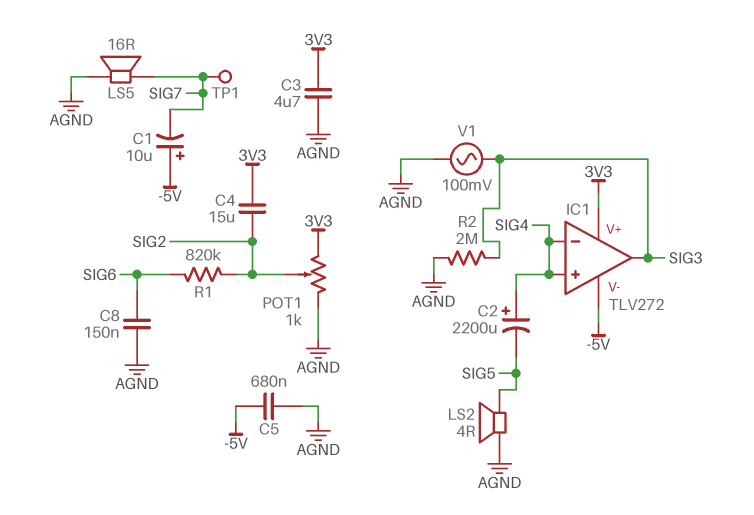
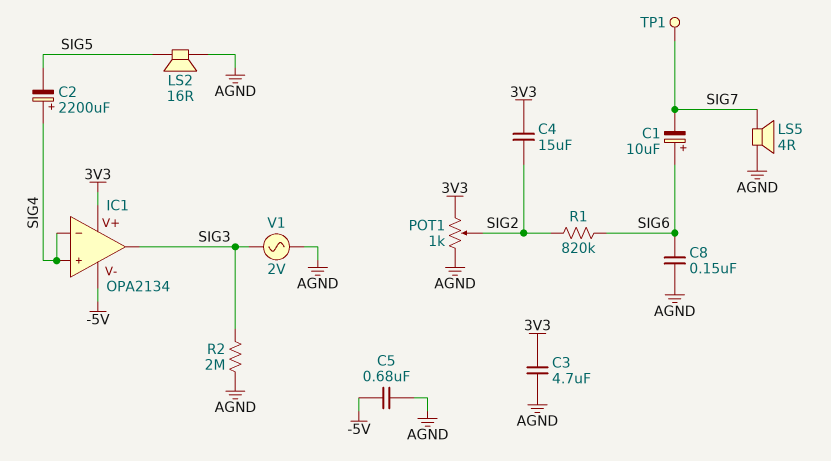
C1: 10uF (plus -5V, minus SIG7) -> 10uF (plus SIG6, minus SIG7)
IC1: TLV272 -> OPA2134
LS2: speaker 4R (AGND, SIG5) -> speaker 16R (AGND, SIG5)
LS5: speaker 16R (AGND, SIG7) -> speaker 4R (AGND, SIG7)
V1: AC 100mV (AGND, SIG3) -> AC 2V (AGND, SIG3)

